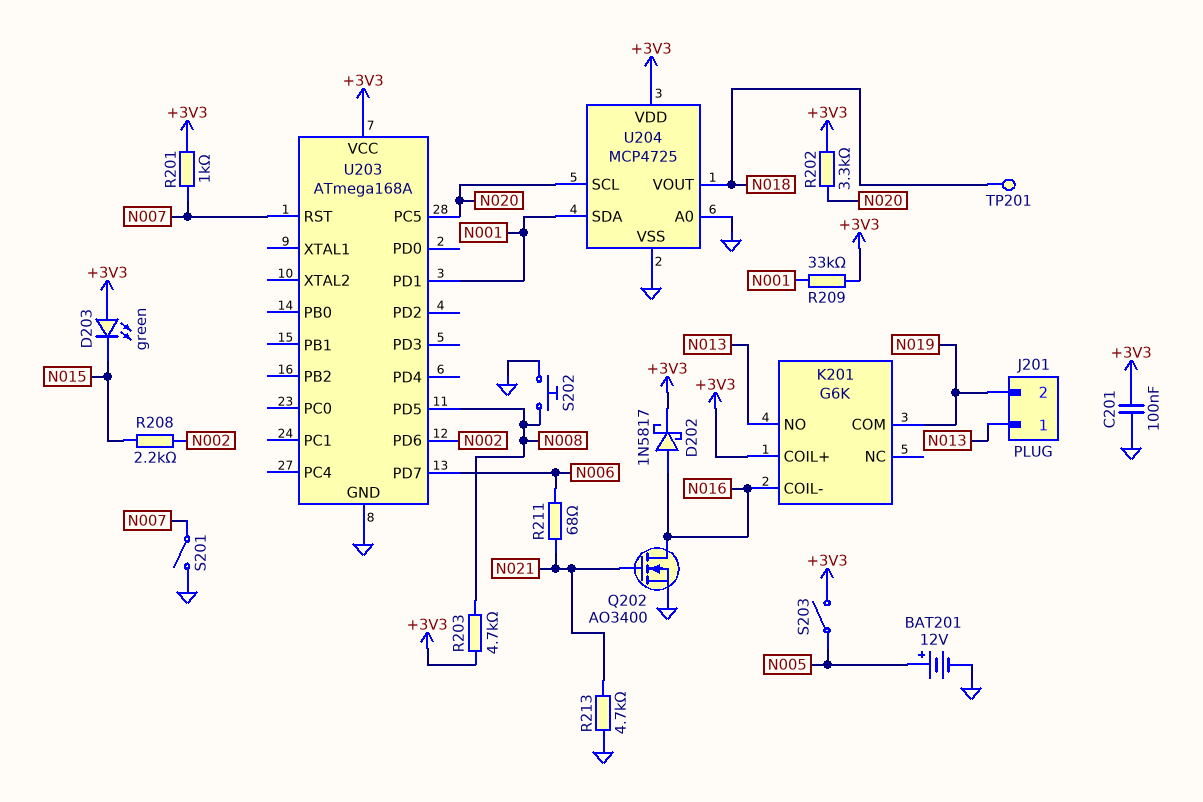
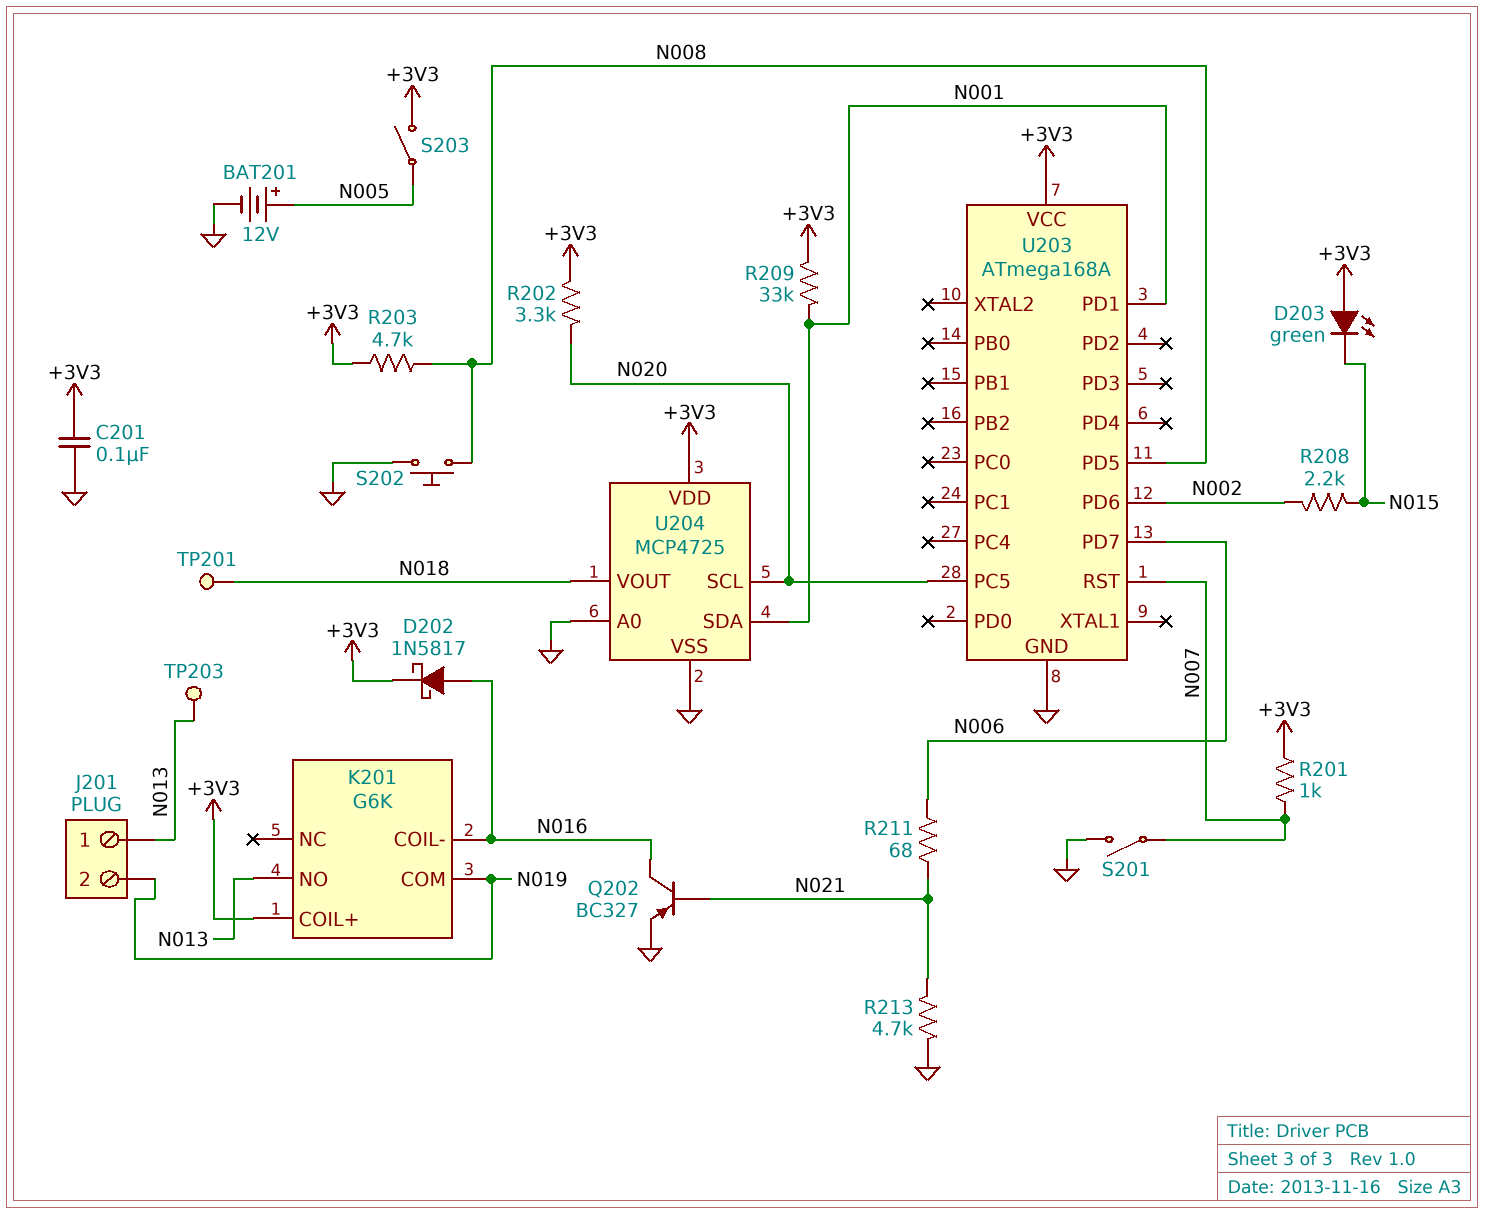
Q202: NMOS AO3400 (G N021, D N016, S GND) -> PNP BC327 (B N021, C N016, E GND)
TP203: none -> test point (N013)

